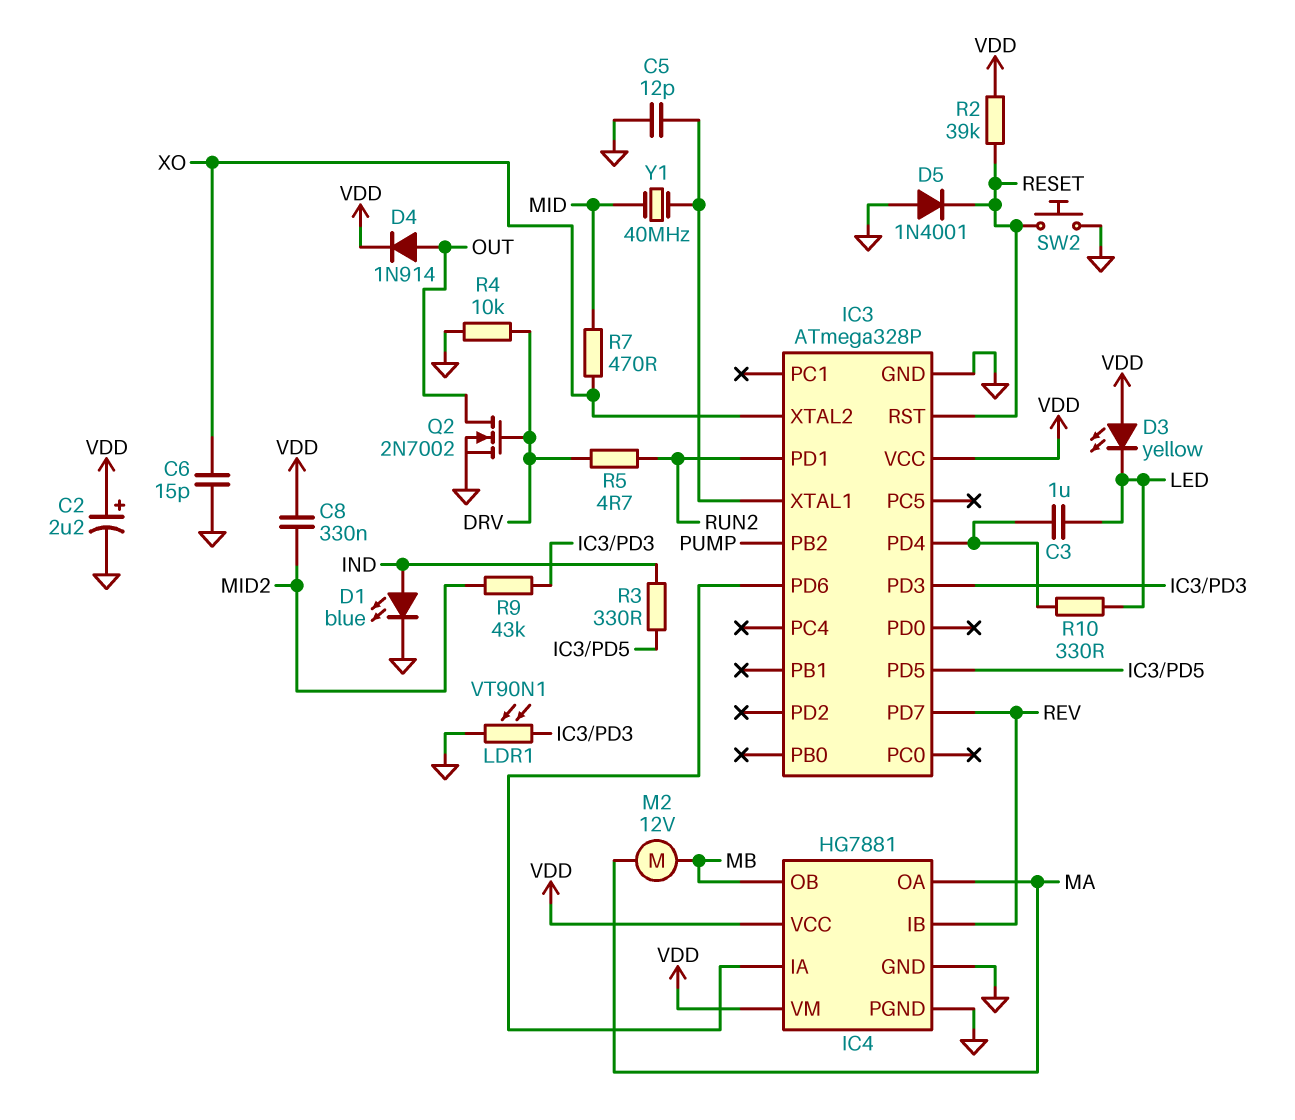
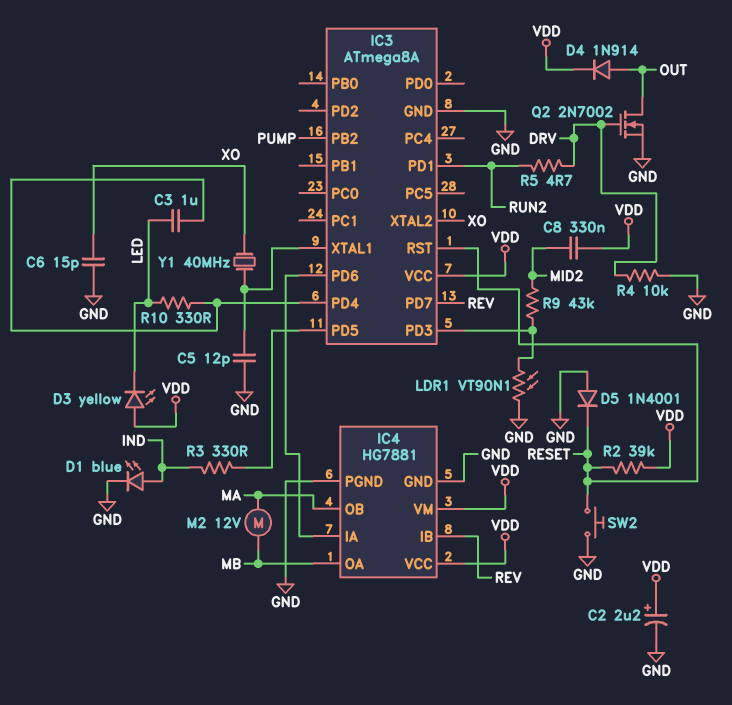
IC3: ATmega328P -> ATmega8A
IC4 pin OA: MA -> MB
IC4 pin OB: MB -> MA
R7: 470 (MID, XO) -> none
Y1: 40MHz (IC3/XTAL1, MID) -> 40MHz (IC3/XTAL1, XO)

